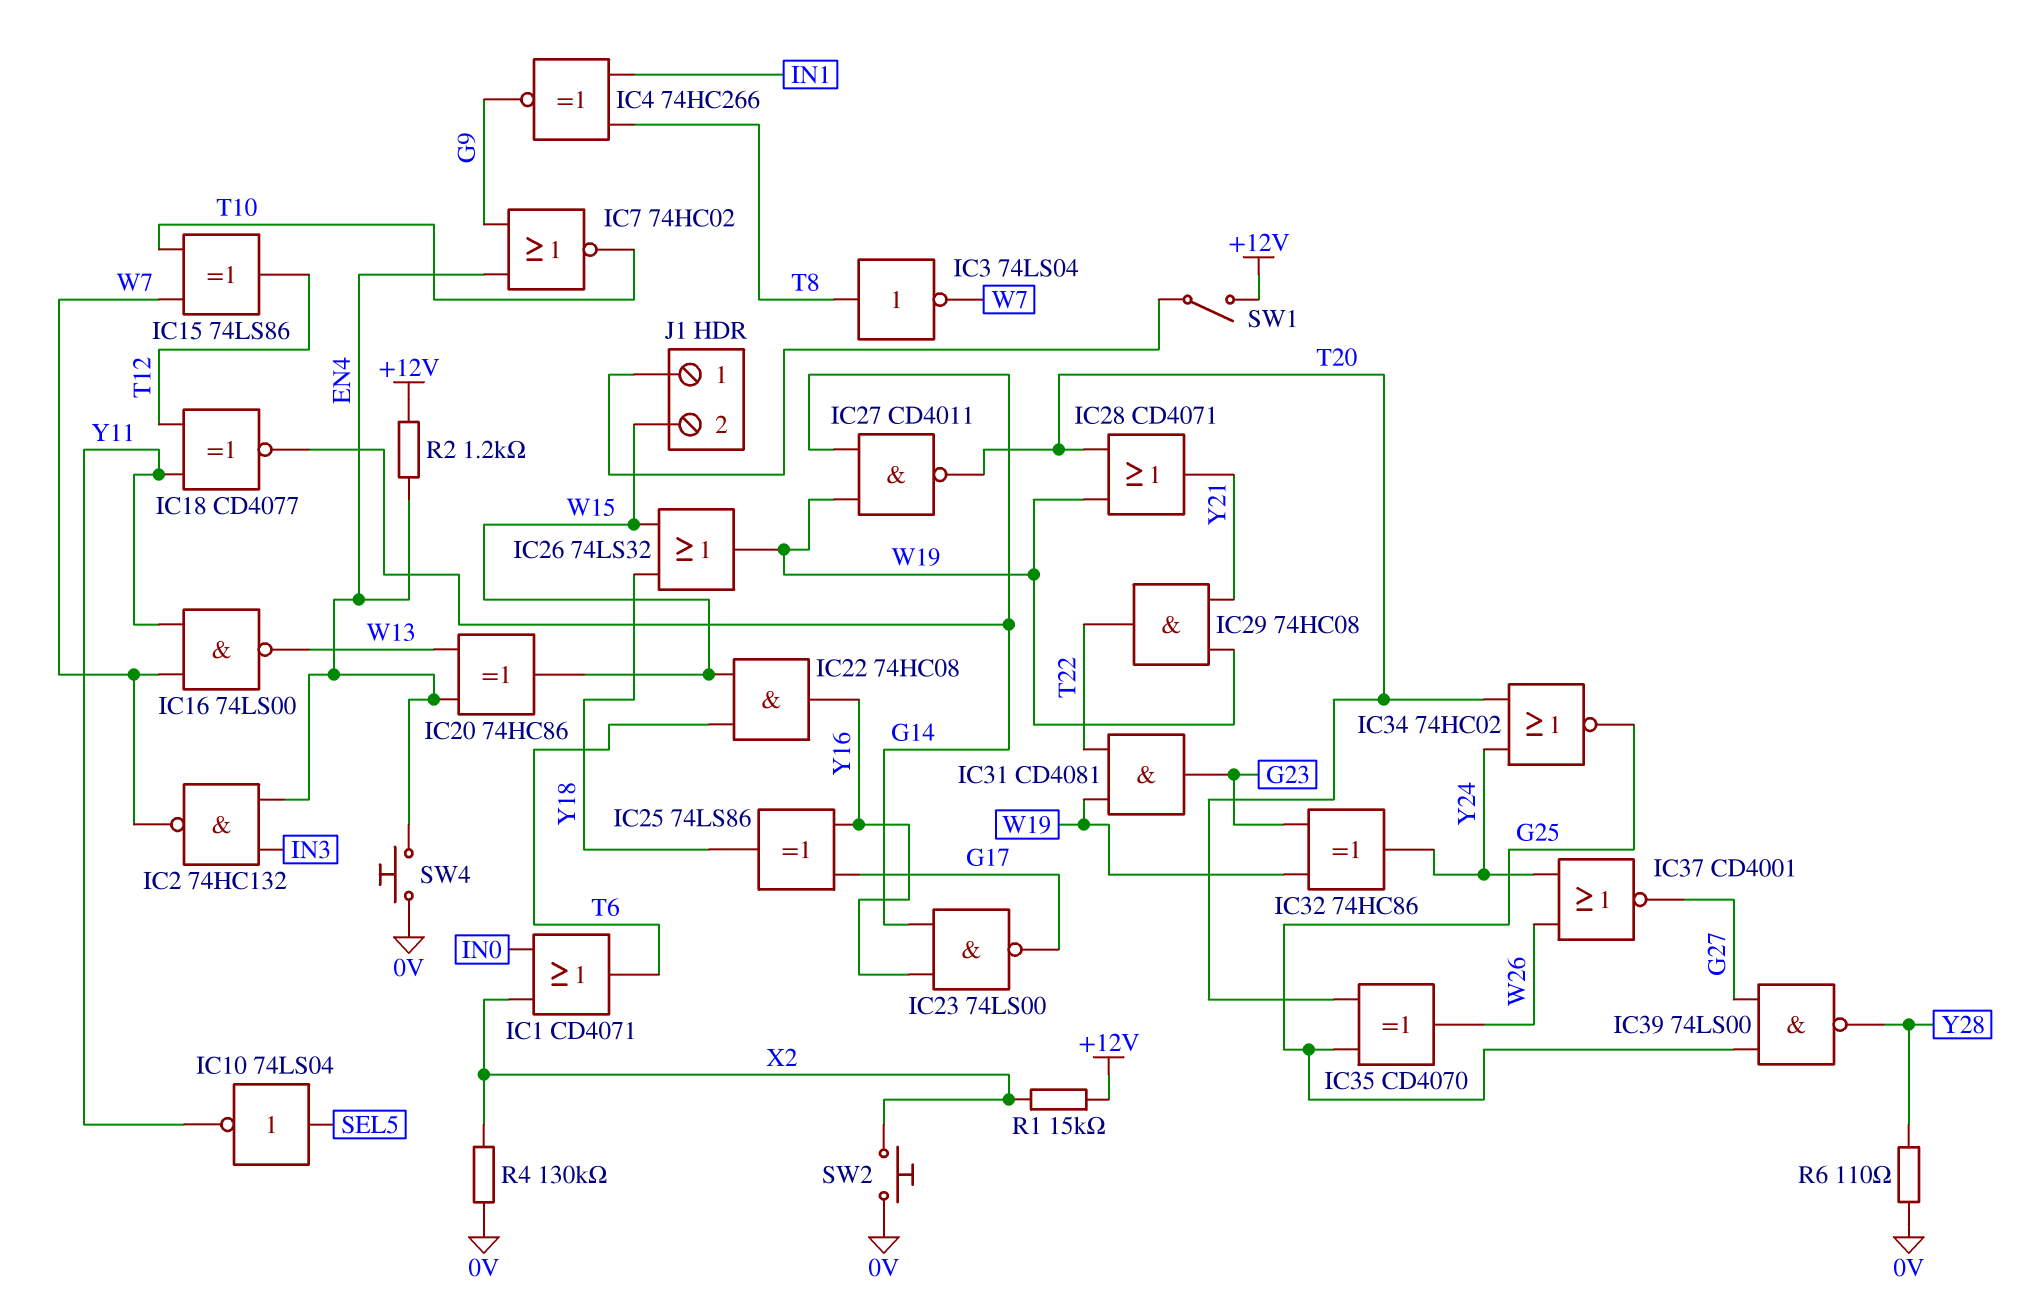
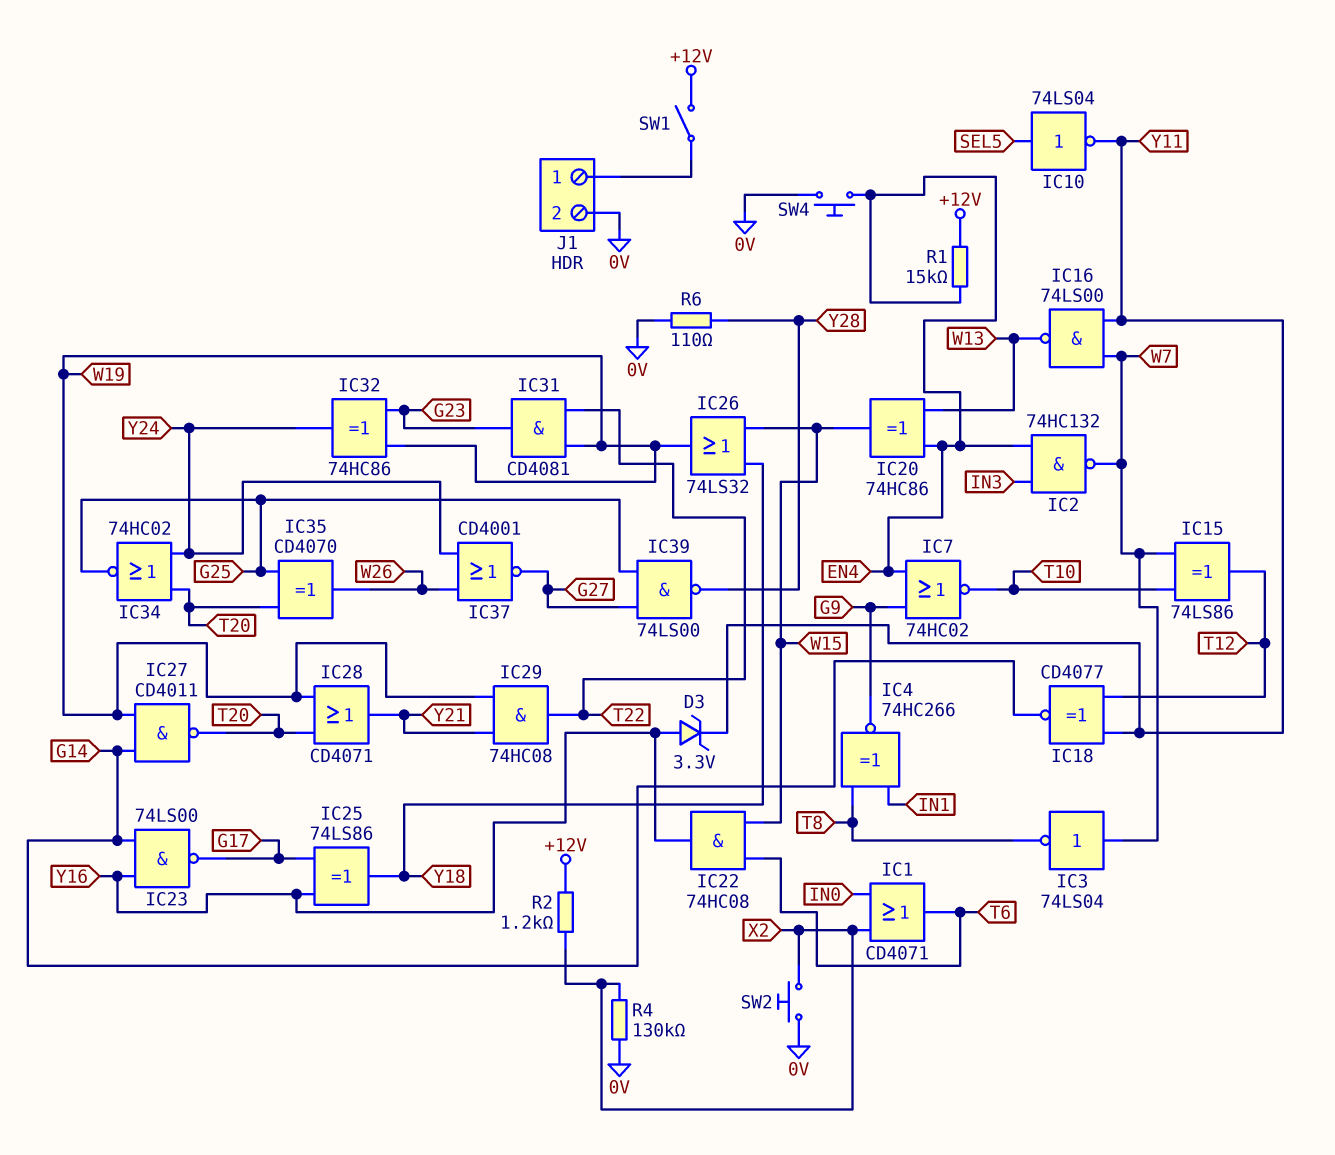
D3: none -> zener 3.3V (A Y16, K Y11)
IC3: NOT 74LS04 (in T8, out W7) -> NOT 74LS04 (in W7, out T8)
J1 pin 2: W15 -> 0V
R1: 15k (+12V, X2) -> 15k (+12V, EN4)
R2: 1.2k (+12V, EN4) -> 1.2k (+12V, X2)

